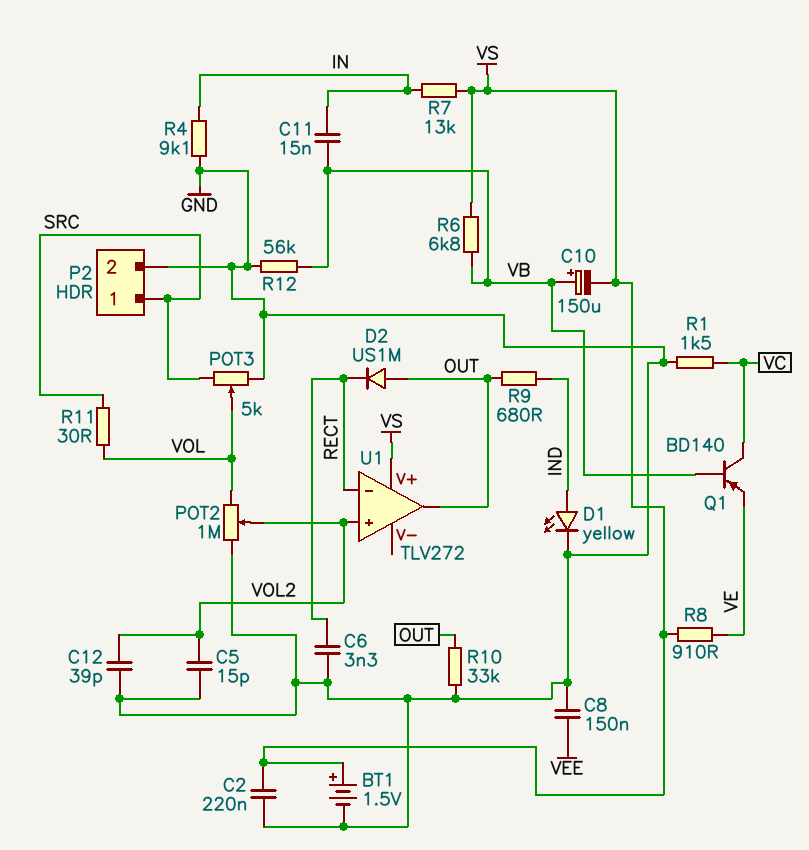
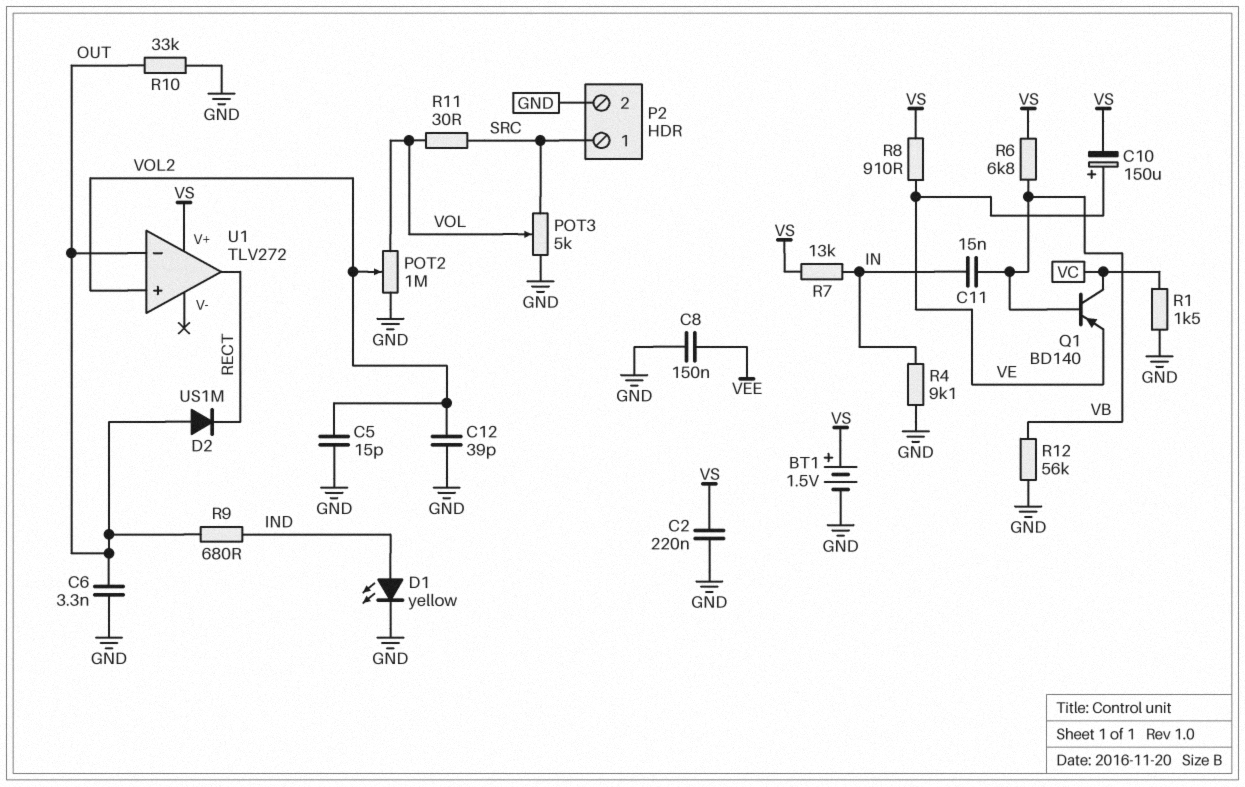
C6: 3.3nF (GND, RECT) -> 3.3nF (GND, OUT)
C10: 150uF (plus VB, minus VS) -> 150uF (plus VE, minus VS)
U1 pin in-: RECT -> OUT
U1 pin out: OUT -> RECT

